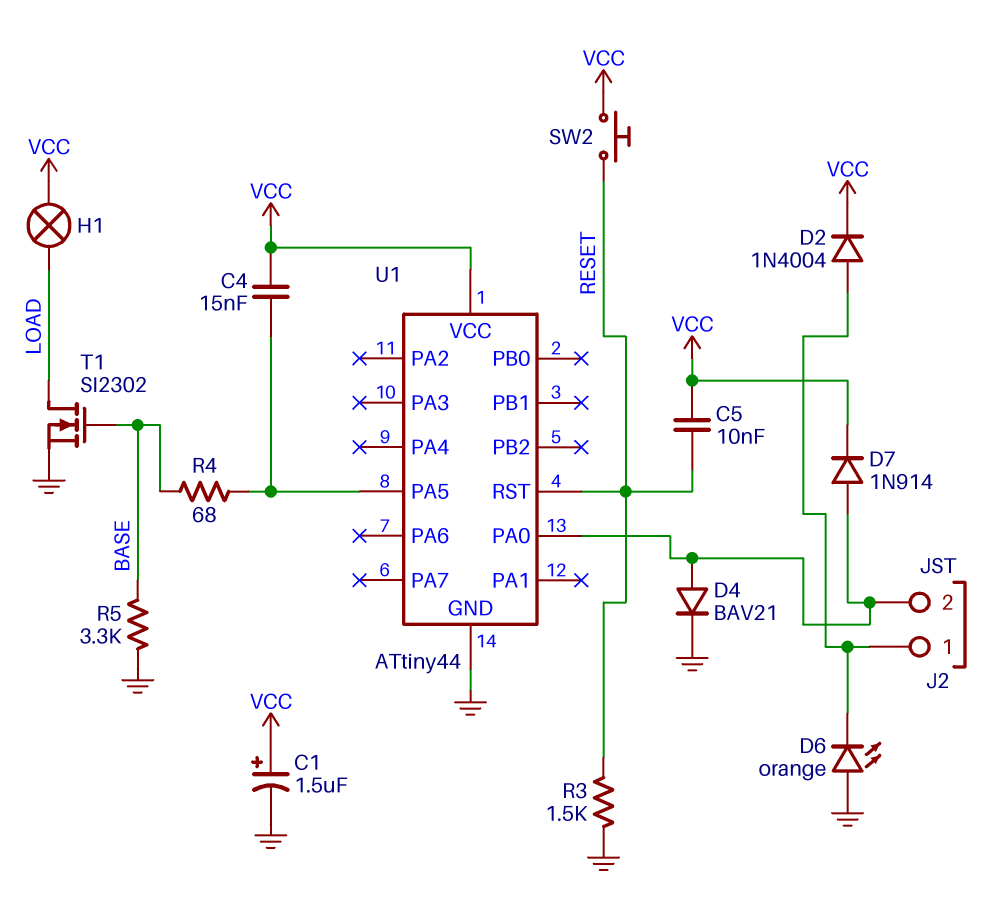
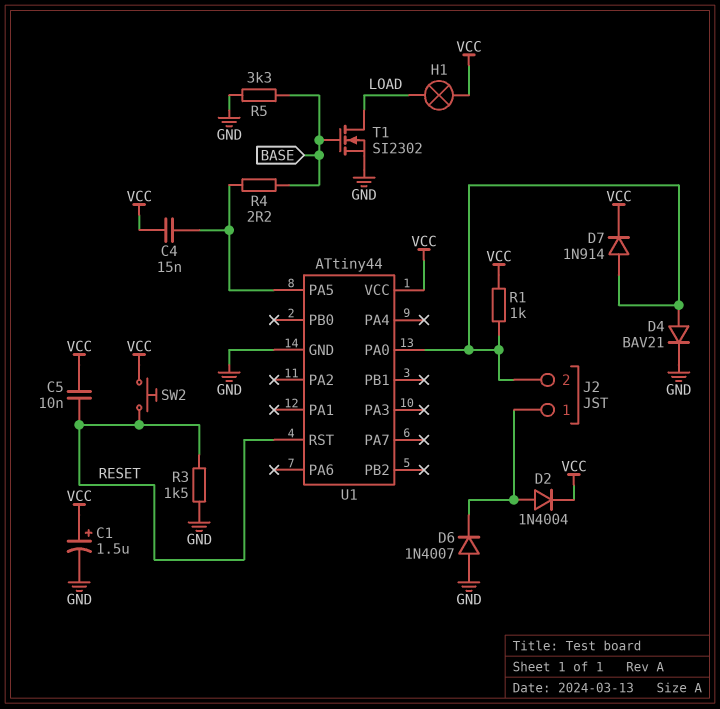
D6: LED orange (A GND, K J2/1) -> diode 1N4007 (A GND, K J2/1)
R1: none -> 1k (J2/2, VCC)
R4: 68 (BASE, U1/PA5) -> 2.2 (BASE, U1/PA5)

